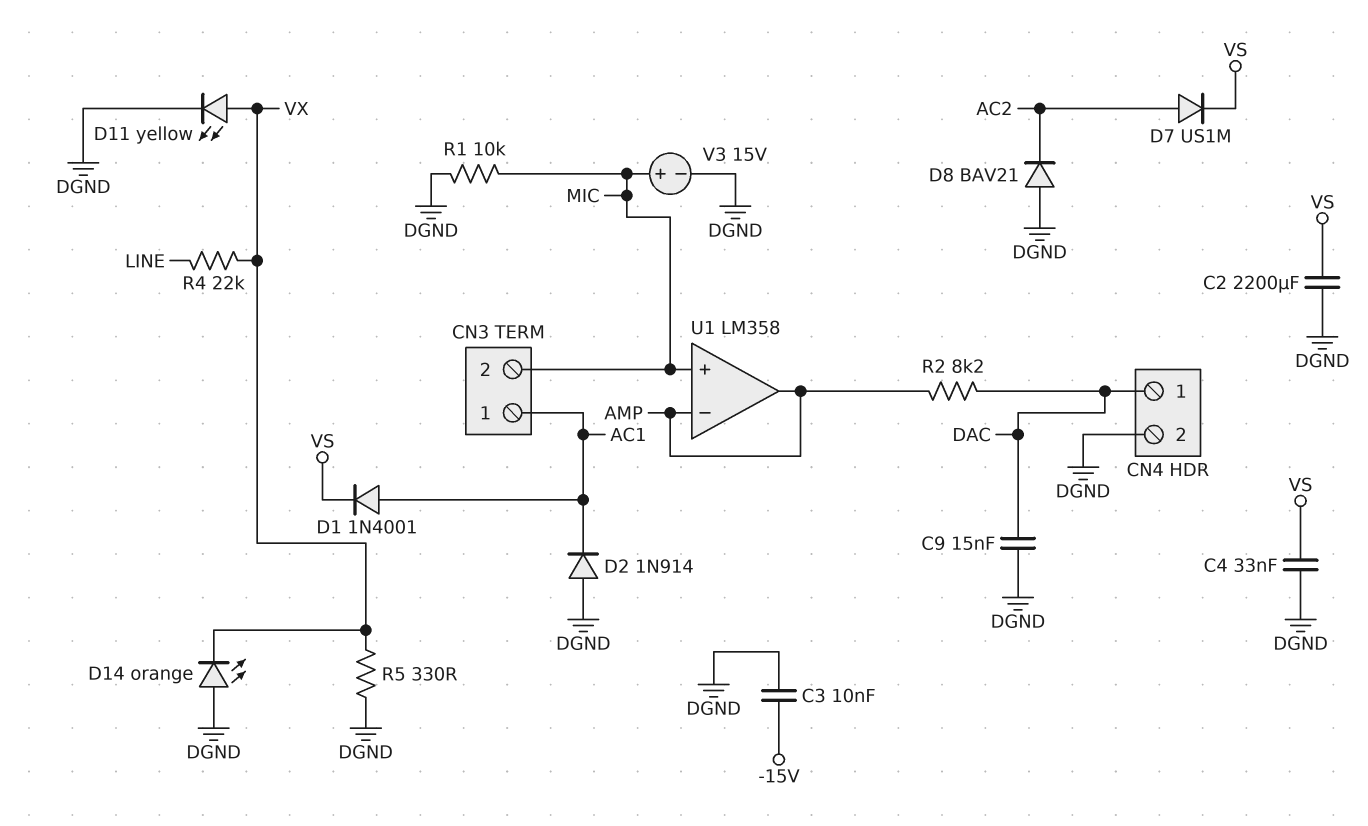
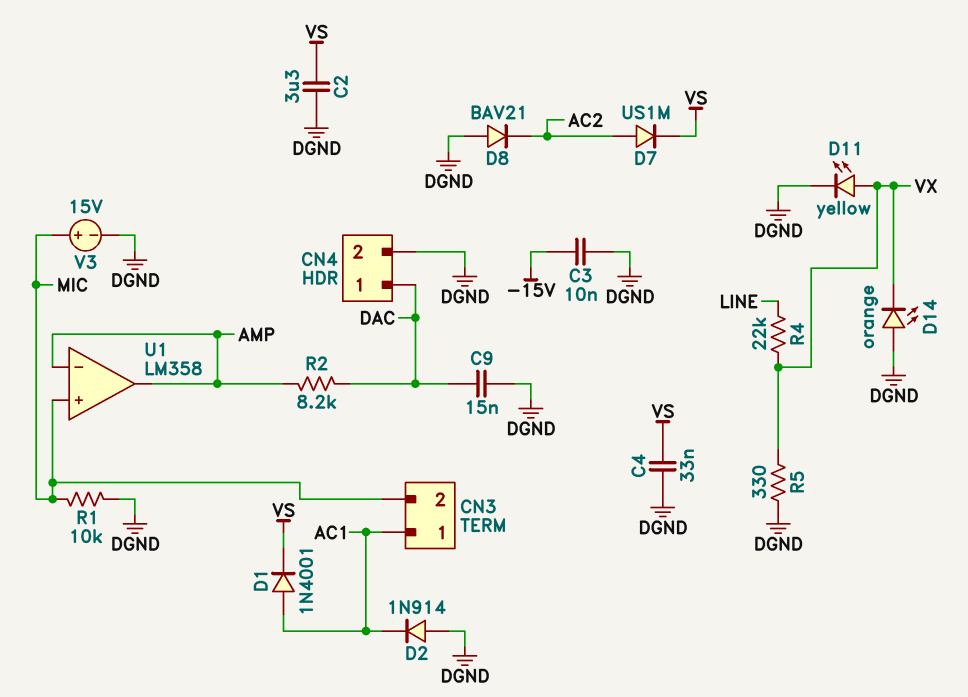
C2: 2200uF (DGND, VS) -> 3.3uF (DGND, VS)

